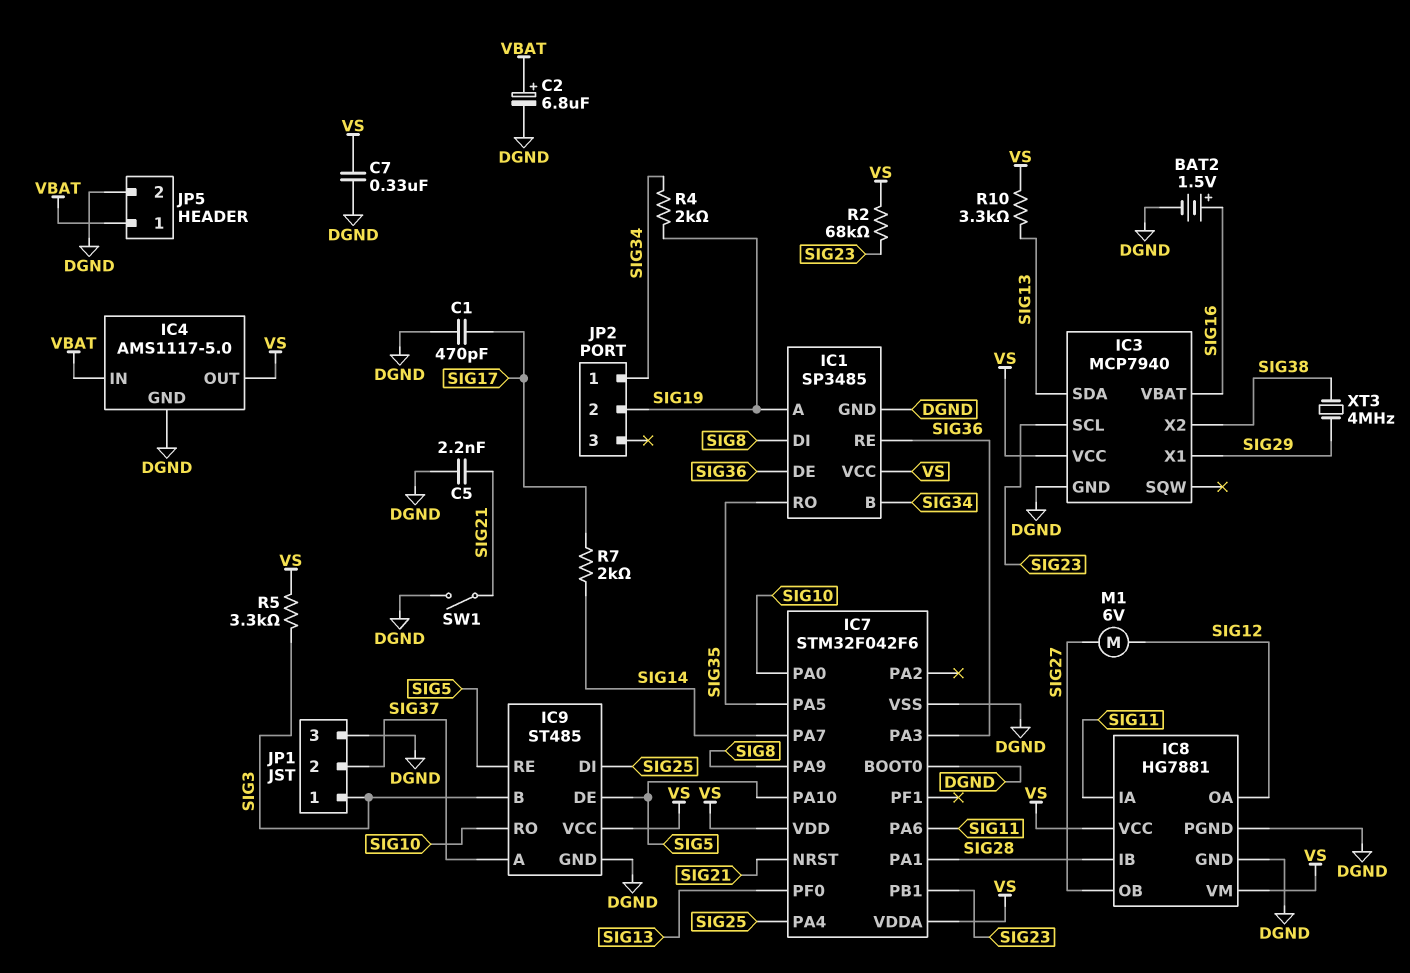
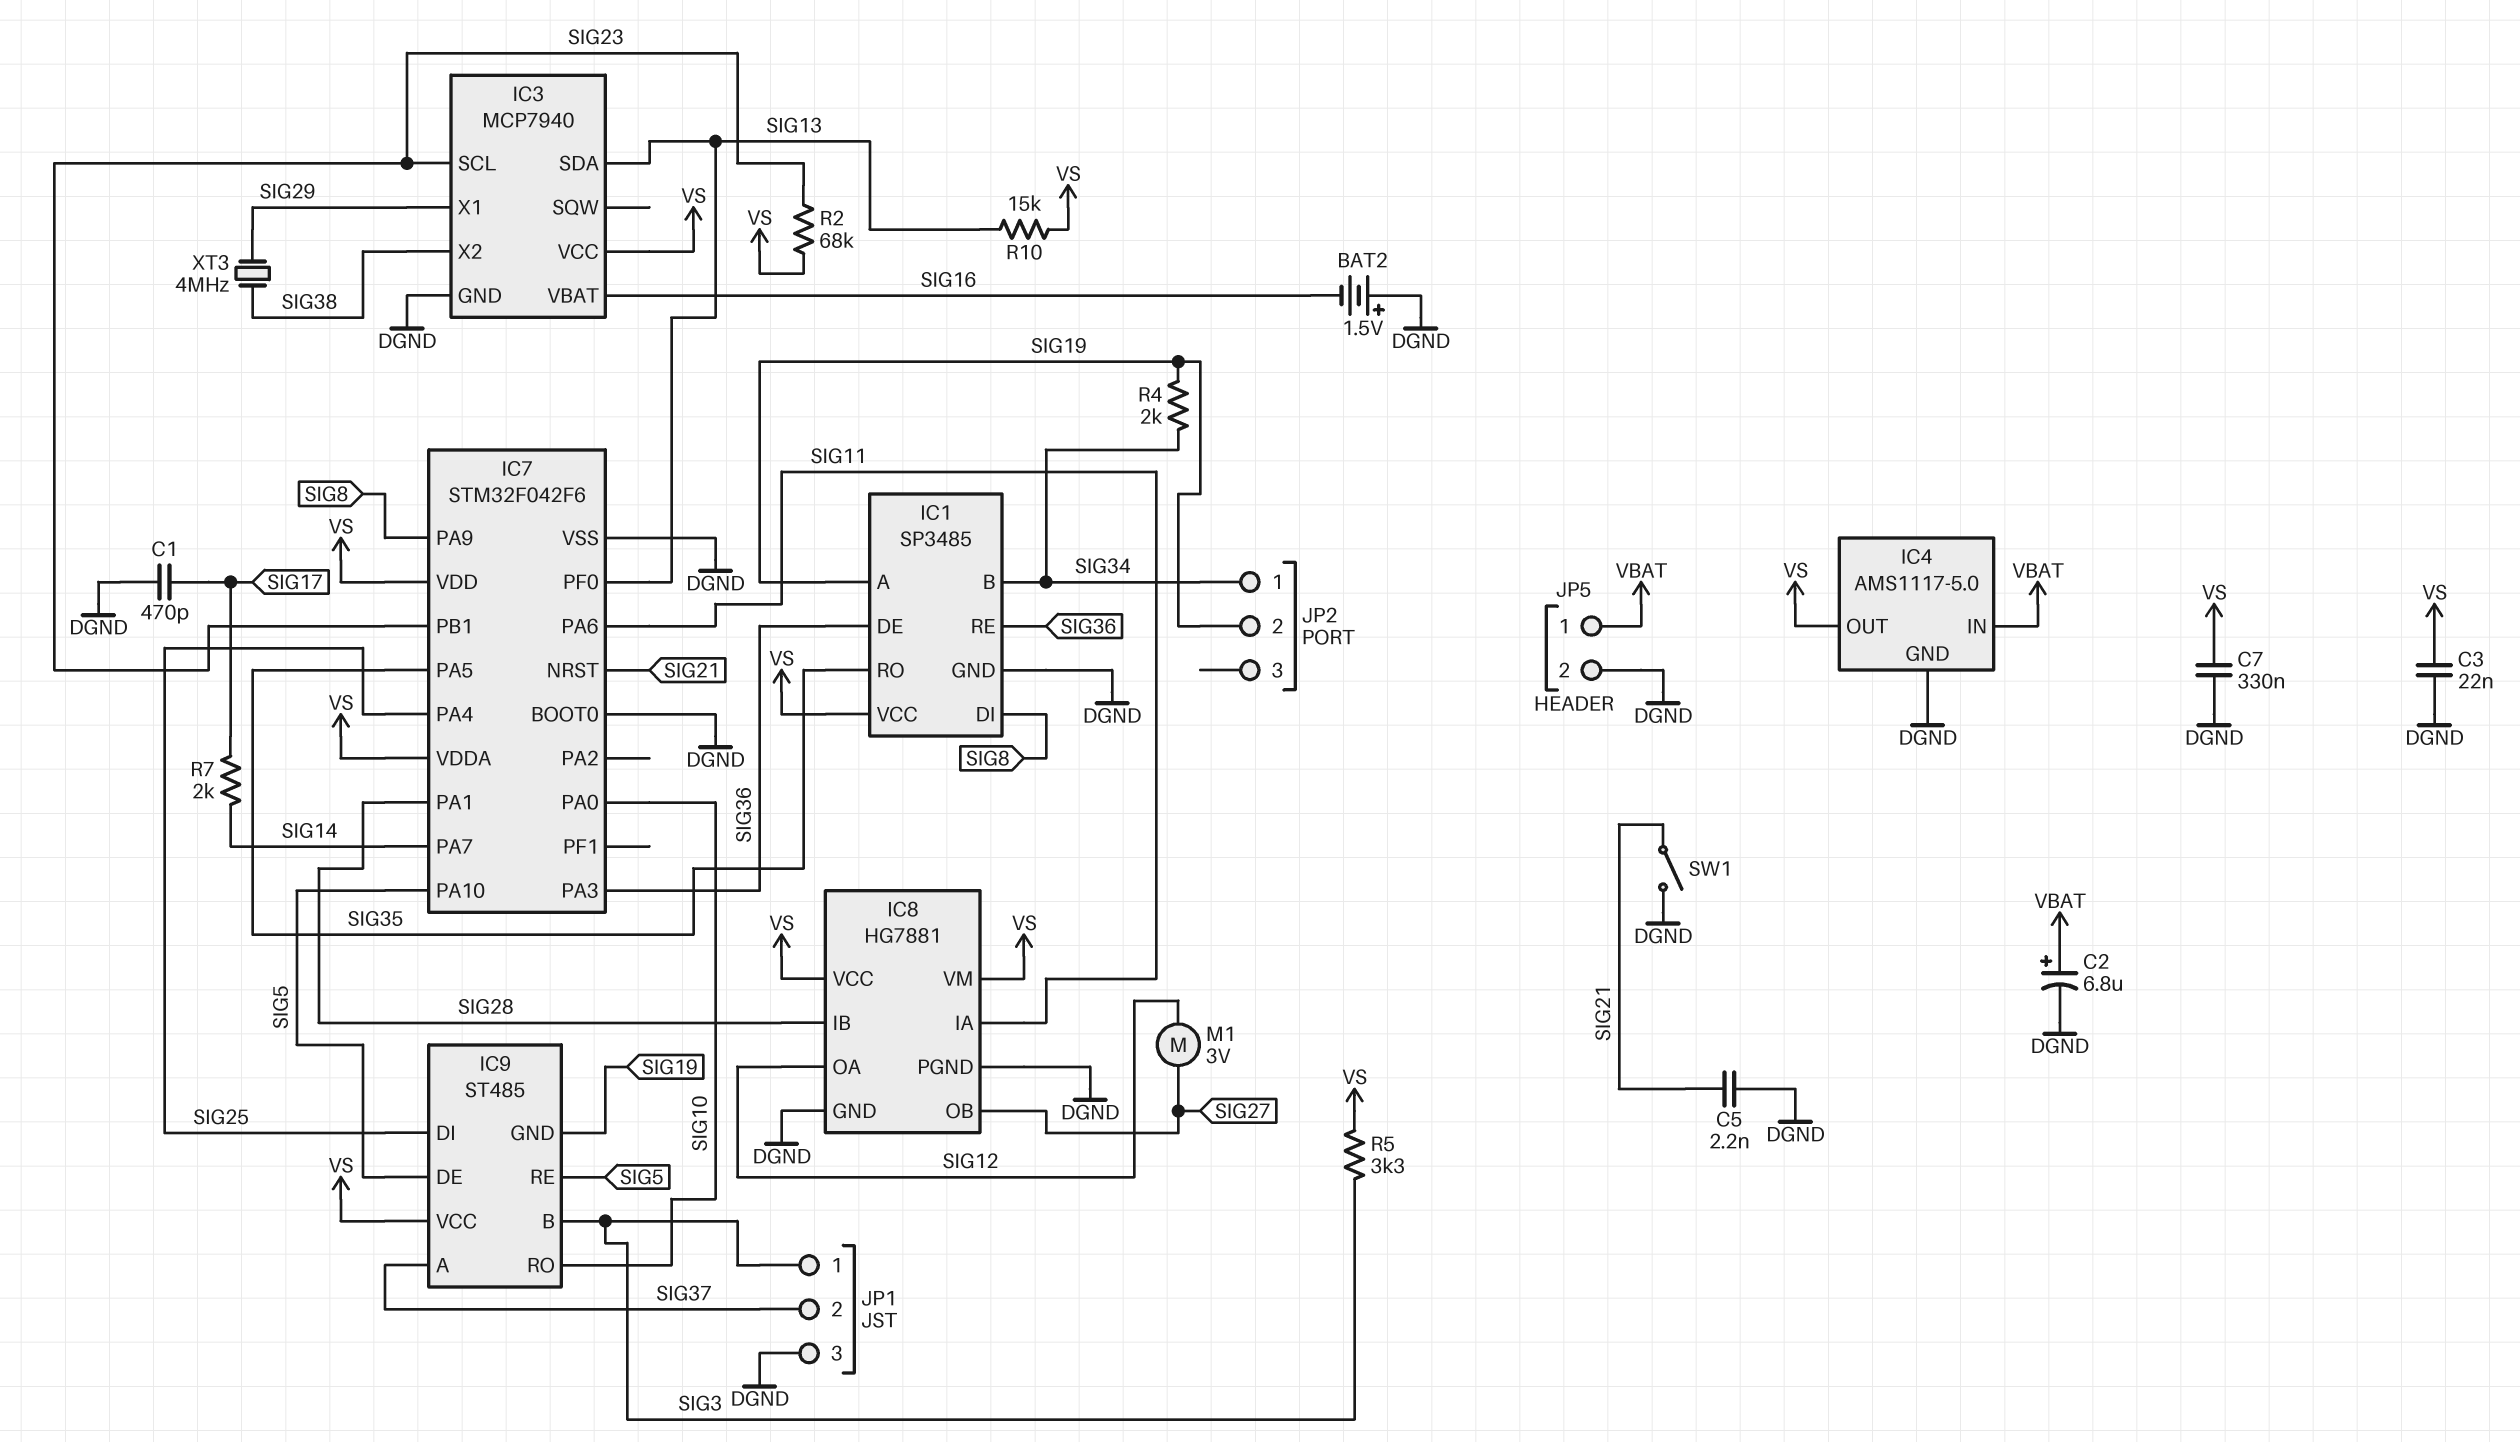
BAT2: 1.5V (plus SIG16, minus DGND) -> 1.5V (plus DGND, minus SIG16)
C3: none -> 22nF (DGND, VS)
IC9 pin GND: DGND -> SIG19
M1: motor 6V (SIG12, SIG27) -> motor 3V (SIG12, SIG27)
R10: 3.3k (SIG13, VS) -> 15k (SIG13, VS)

